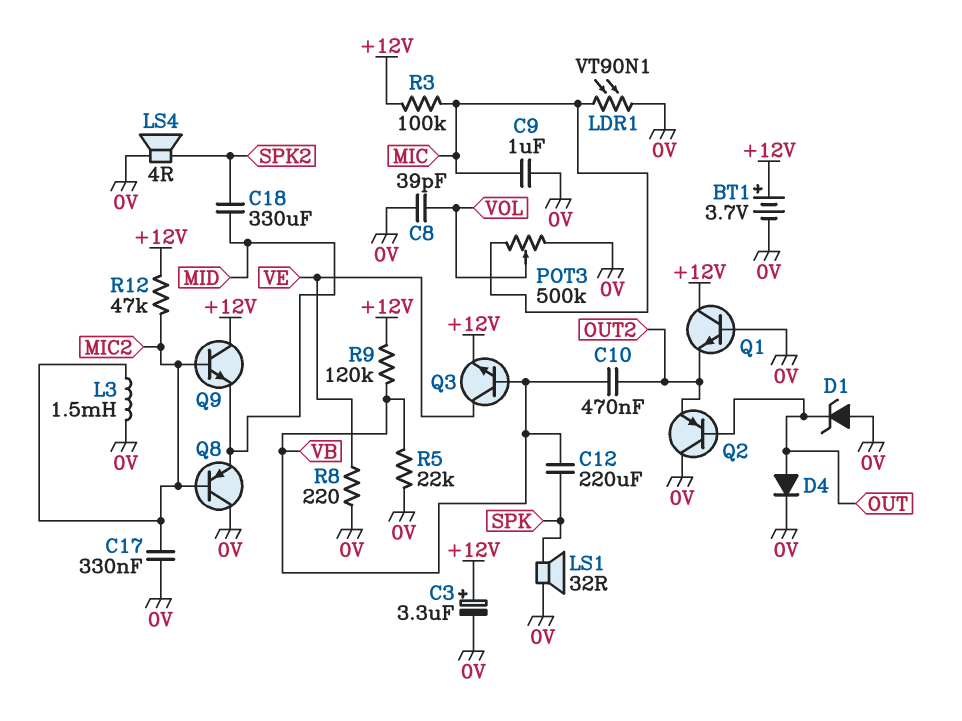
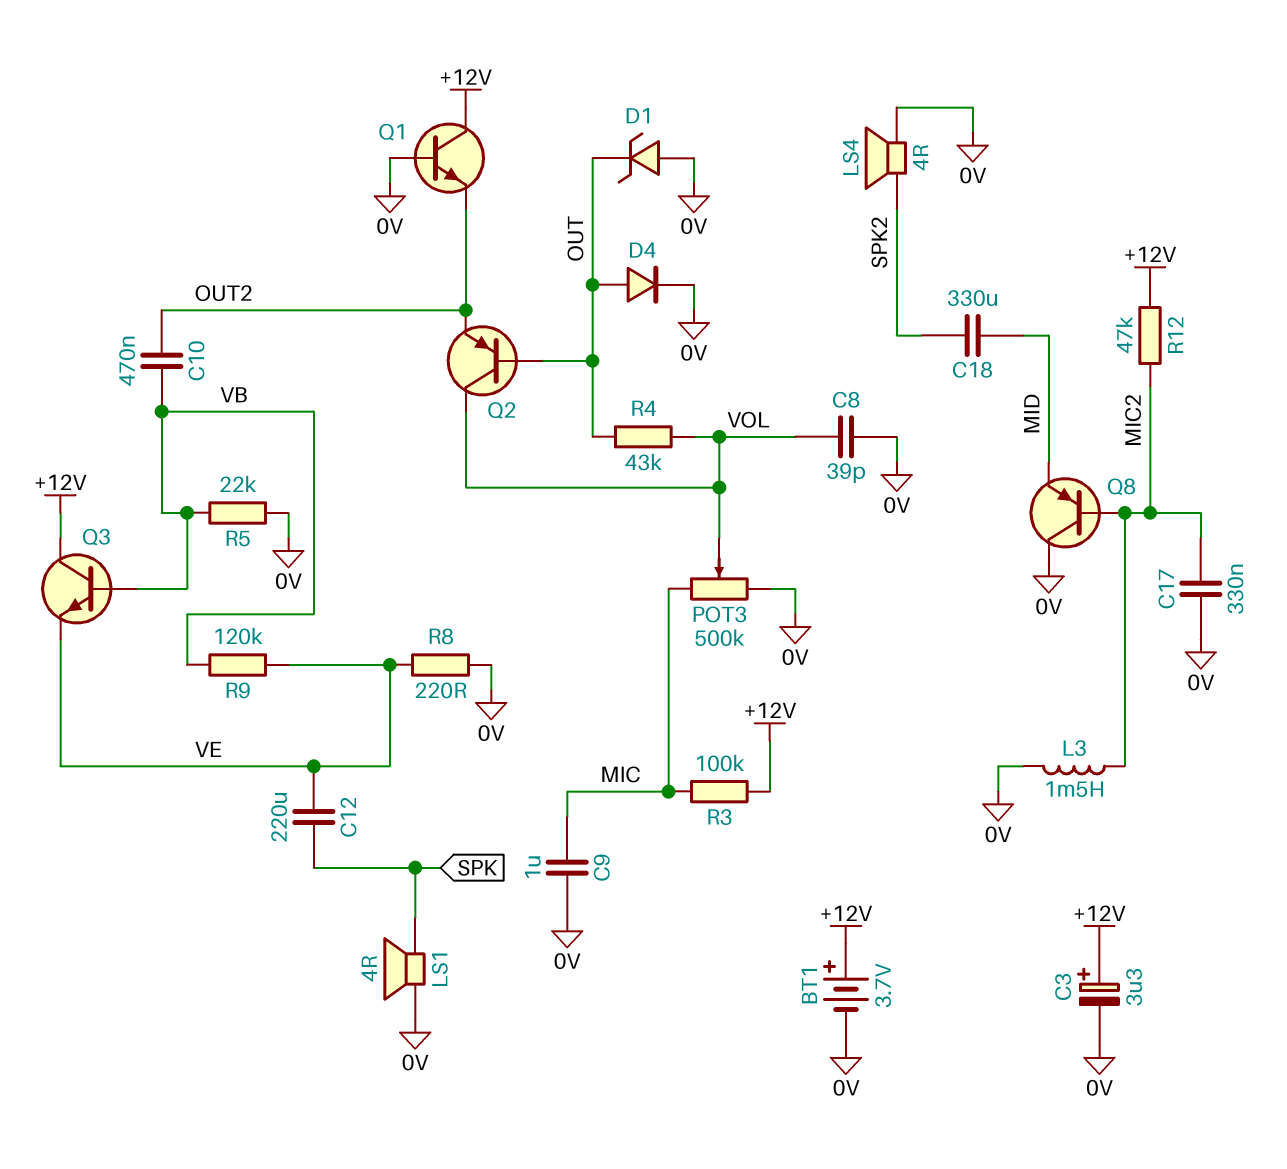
C12: 220uF (SPK, VB) -> 220uF (SPK, VE)
LDR1: VT90N1 (0V, MIC) -> none
LS1: speaker 32R (0V, SPK) -> speaker 4R (0V, SPK)
Q2: PNP (B OUT, C 0V, E OUT2) -> PNP (B OUT, C VOL, E OUT2)
Q3: NPN (B VB, C VE, E +12V) -> NPN (B VB, C +12V, E VE)
Q9: NPN (B MIC2, C +12V, E MID) -> none
R4: none -> 43k (OUT, VOL)
R9: 120k (+12V, VB) -> 120k (VB, VE)

